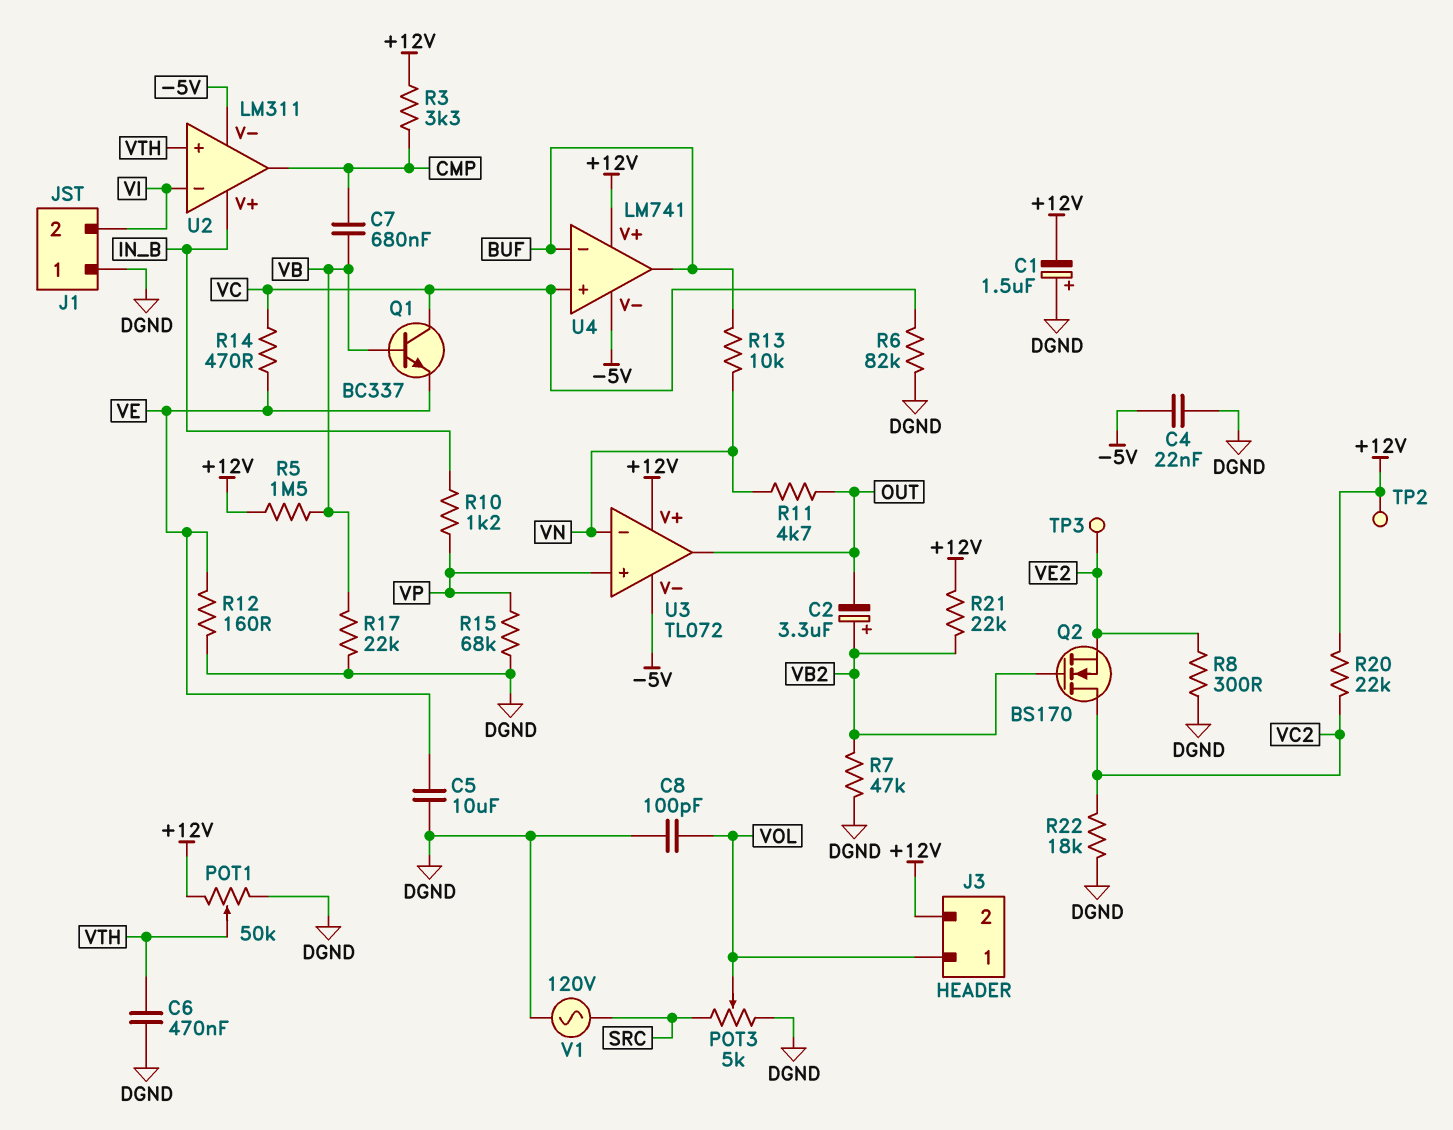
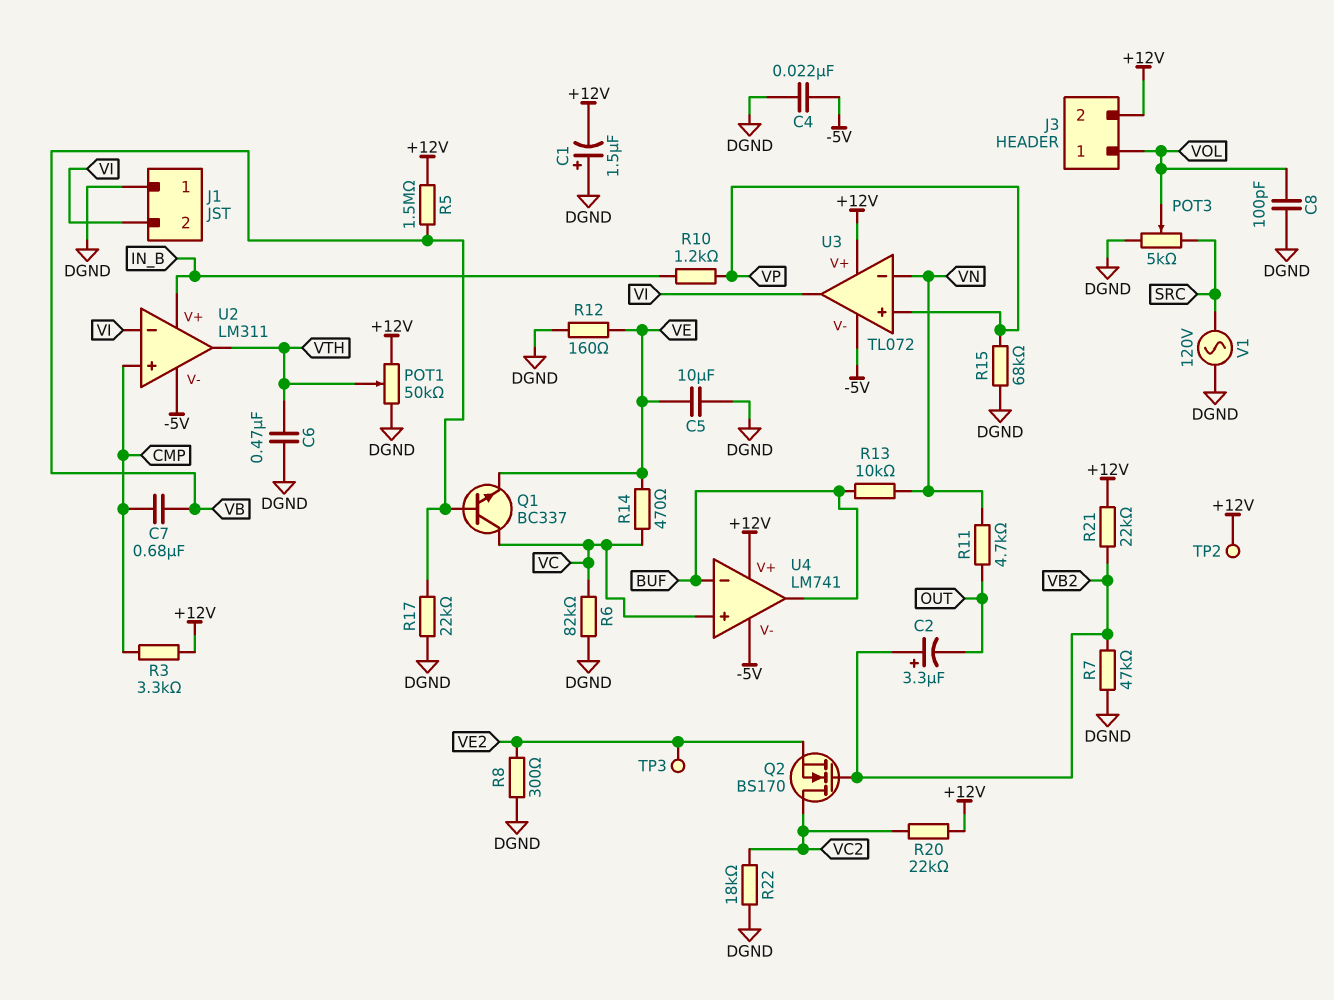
U2 pin in+: VTH -> CMP
U2 pin out: CMP -> VTH
U3 pin out: OUT -> VI

